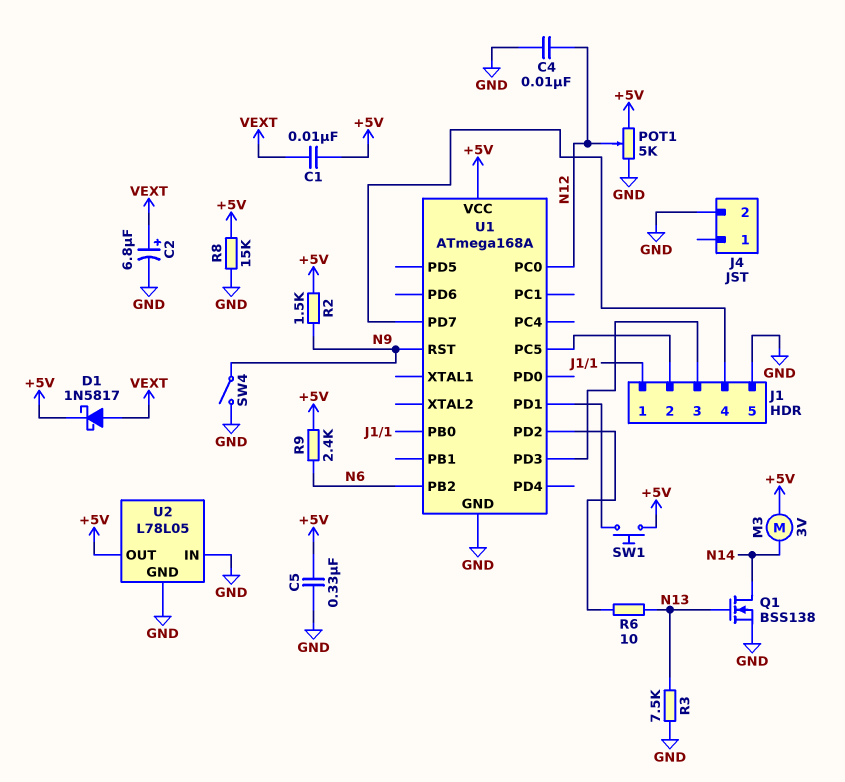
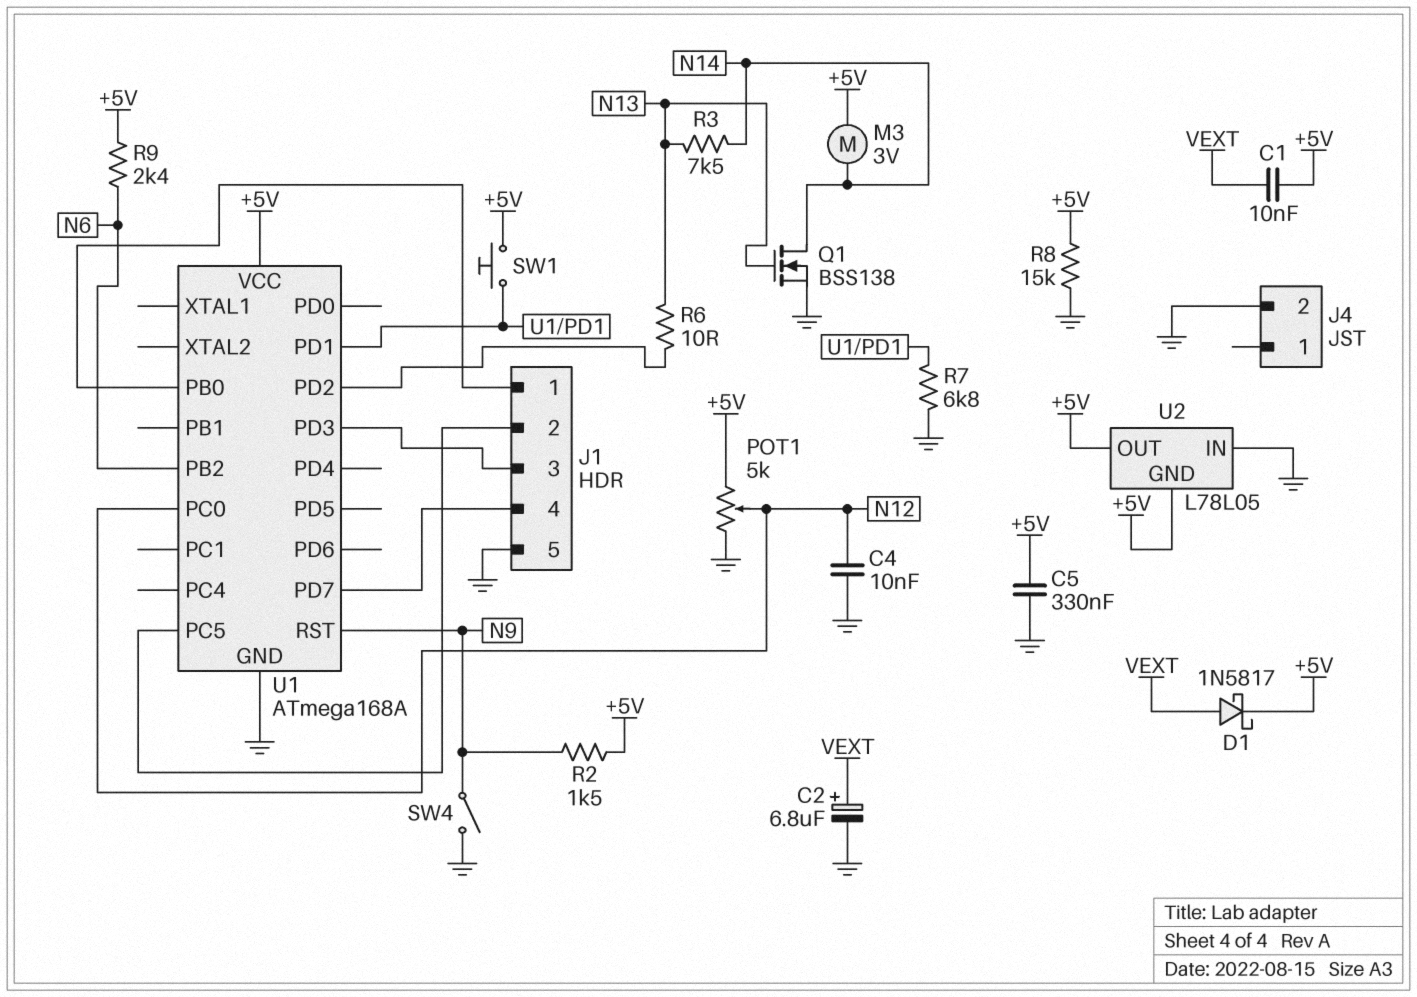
R3: 7.5k (GND, N13) -> 7.5k (N13, N14)
R7: none -> 6.8k (GND, U1/PD1)
U2 pin GND: GND -> +5V

